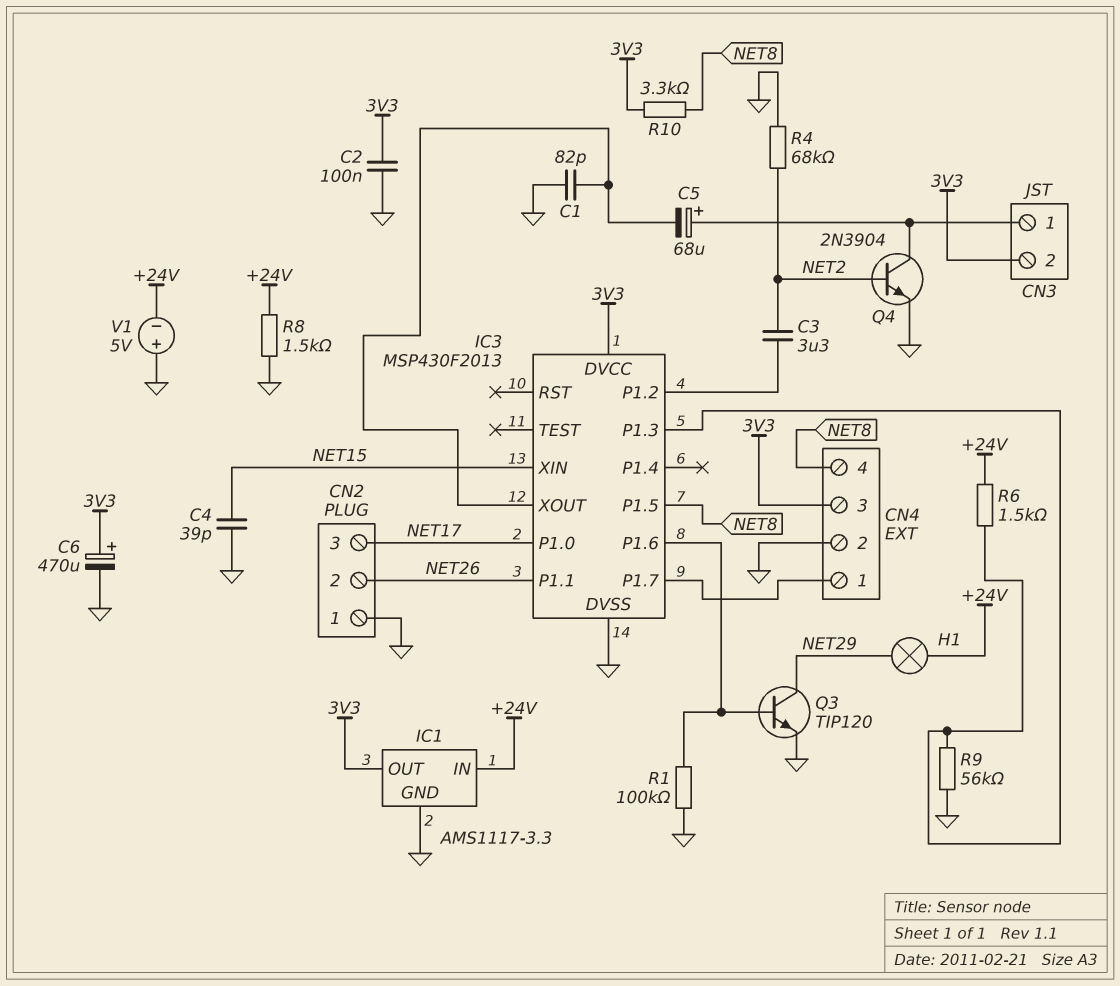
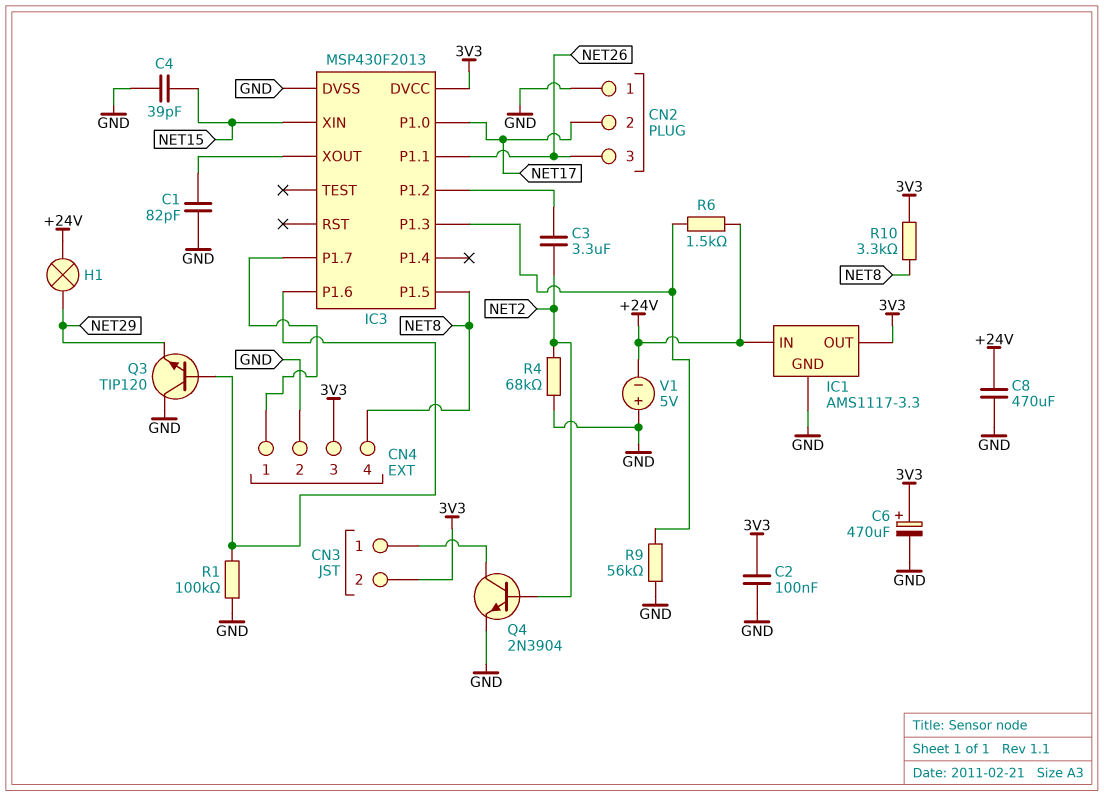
C5: 68uF (plus CN3/1, minus IC3/XOUT) -> none
C8: none -> 470uF (+24V, GND)
CN2 pin 2: NET26 -> NET17
CN2 pin 3: NET17 -> NET26
Q3: NPN TIP120 (B IC3/P1.6, C NET29, E GND) -> NPN TIP120 (B IC3/P1.6, C GND, E NET29)
R8: 1.5k (+24V, GND) -> none

